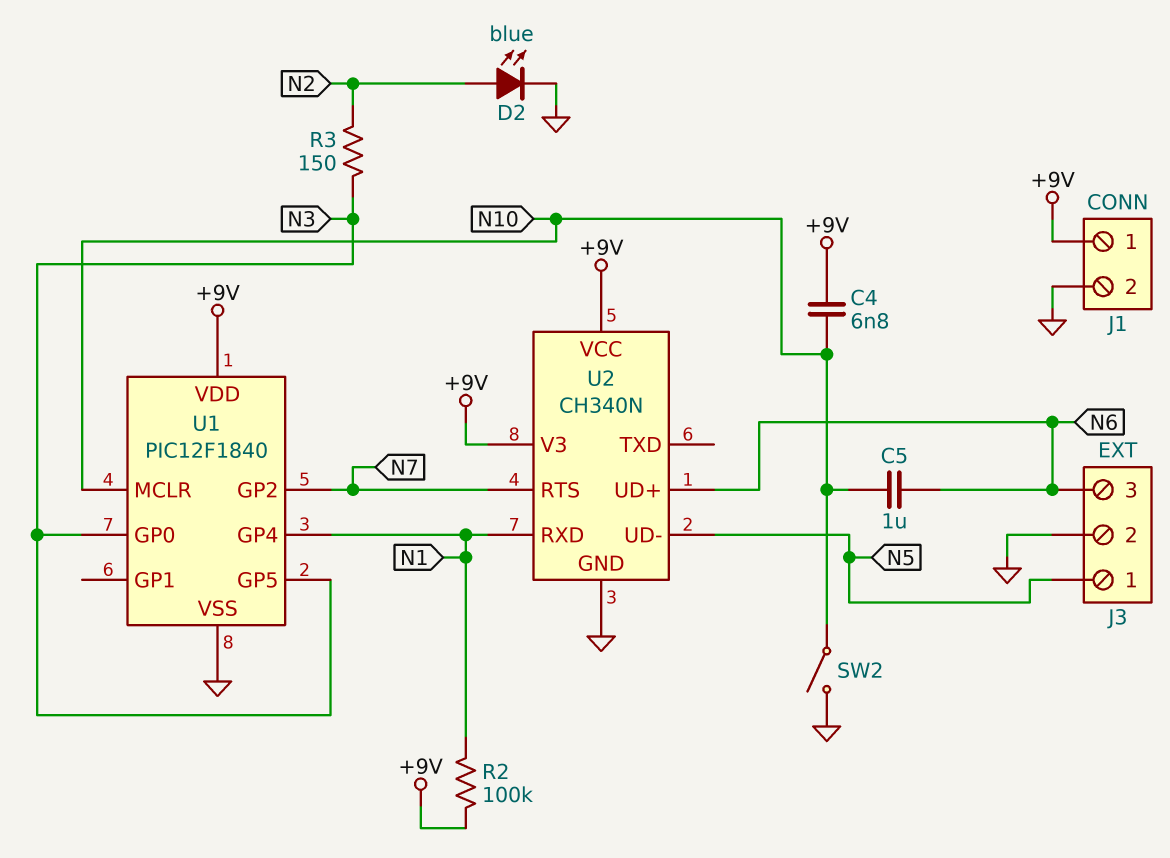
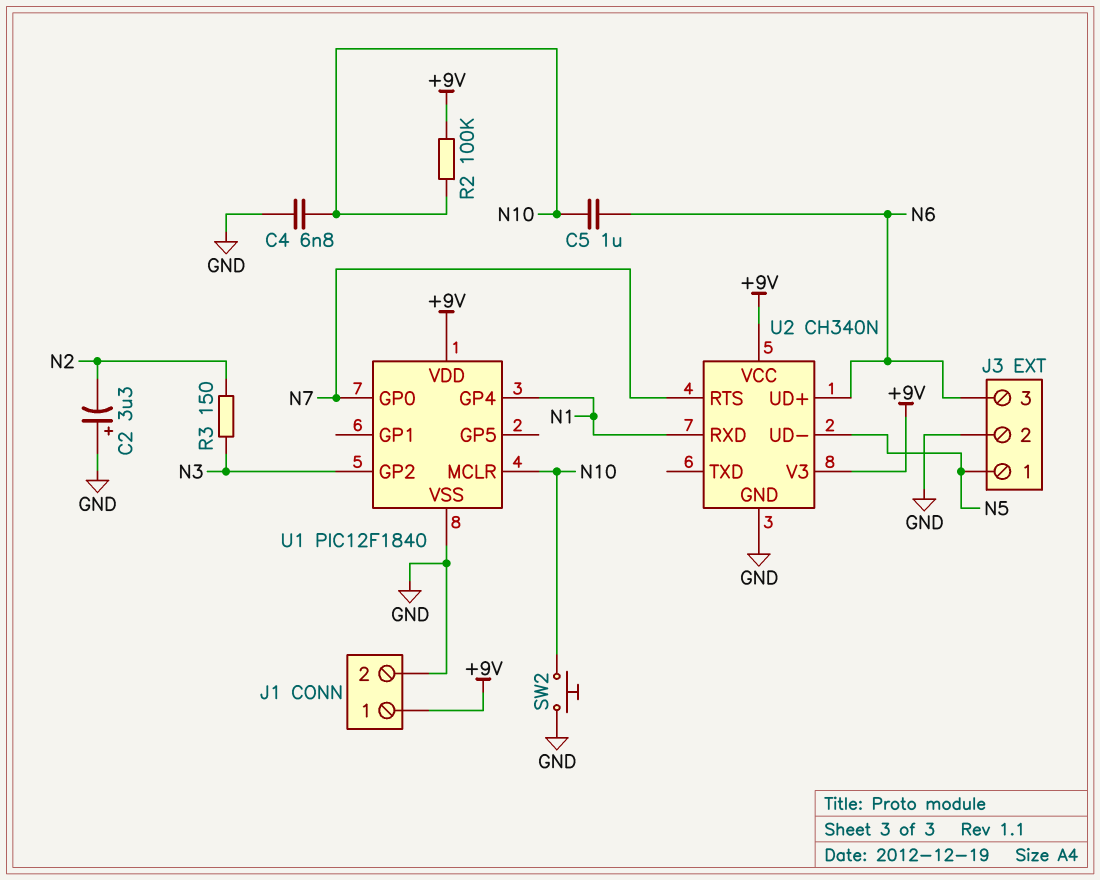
C2: none -> 3.3uF (plus GND, minus N2)
C4: 6.8nF (+9V, N10) -> 6.8nF (GND, N10)
D2: LED blue (A N2, K GND) -> none
R2: 100k (+9V, N1) -> 100k (+9V, N10)
SW2: switch (GND, N10) -> button (GND, N10)
U1 pin GP0: N3 -> N7
U1 pin GP2: N7 -> N3
U1 pin GP5: N3 -> none

